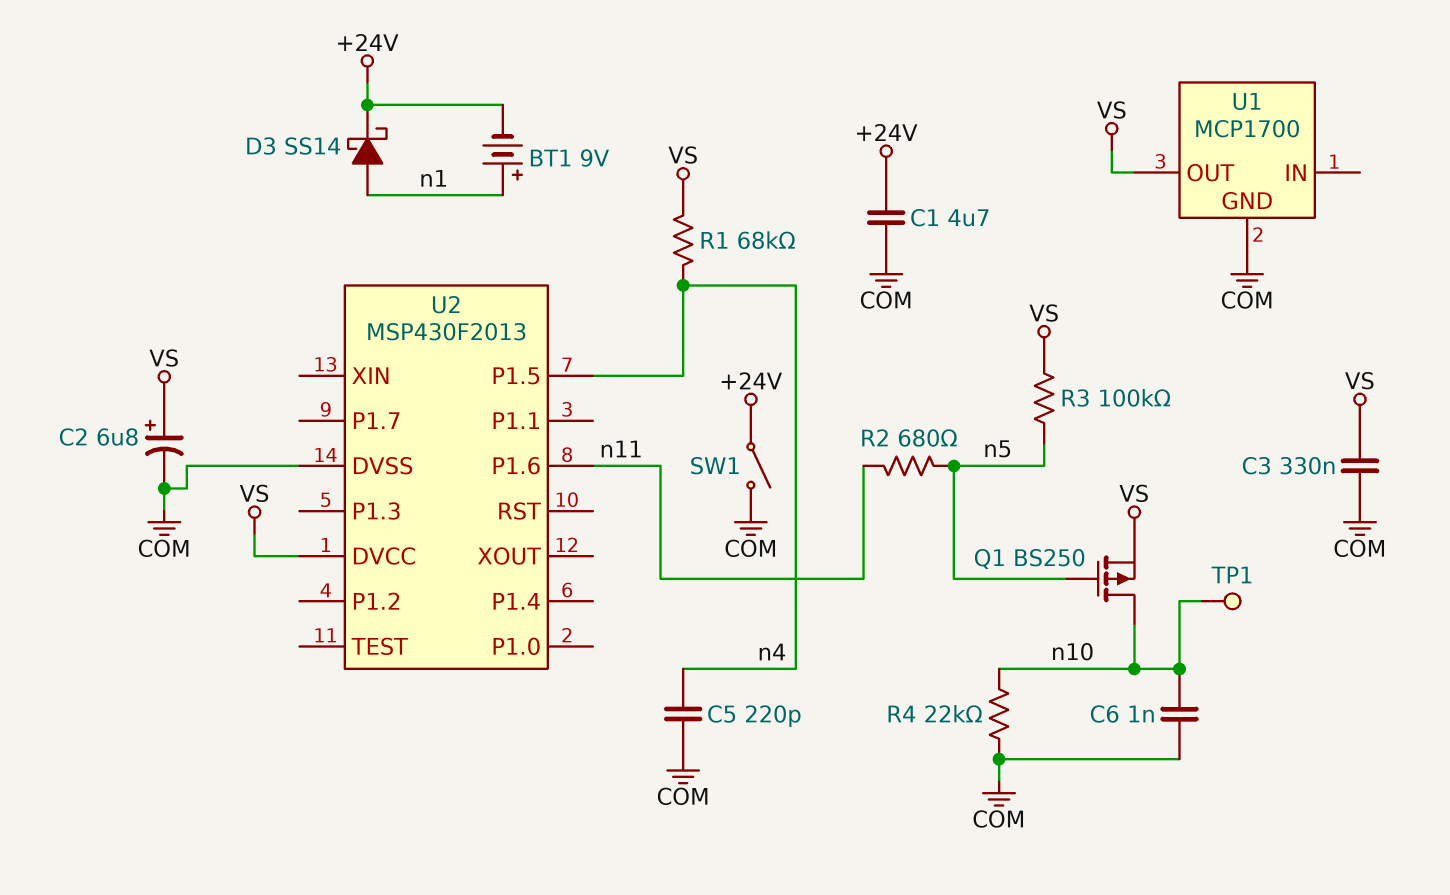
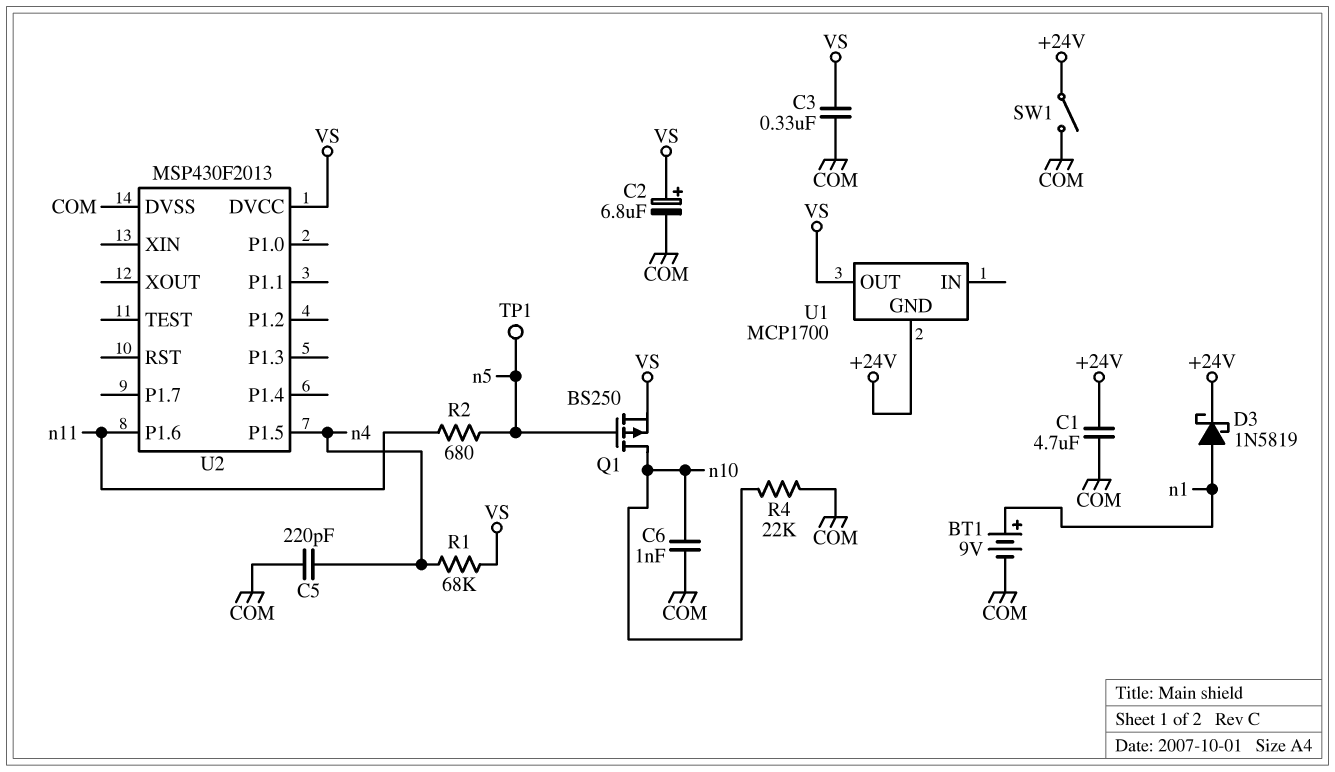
BT1: 9V (plus n1, minus +24V) -> 9V (plus n1, minus COM)
D3: schottky SS14 (A n1, K +24V) -> schottky 1N5819 (A n1, K +24V)
R3: 100k (VS, n5) -> none
TP1: test point (n10) -> test point (n5)
U1 pin GND: COM -> +24V

